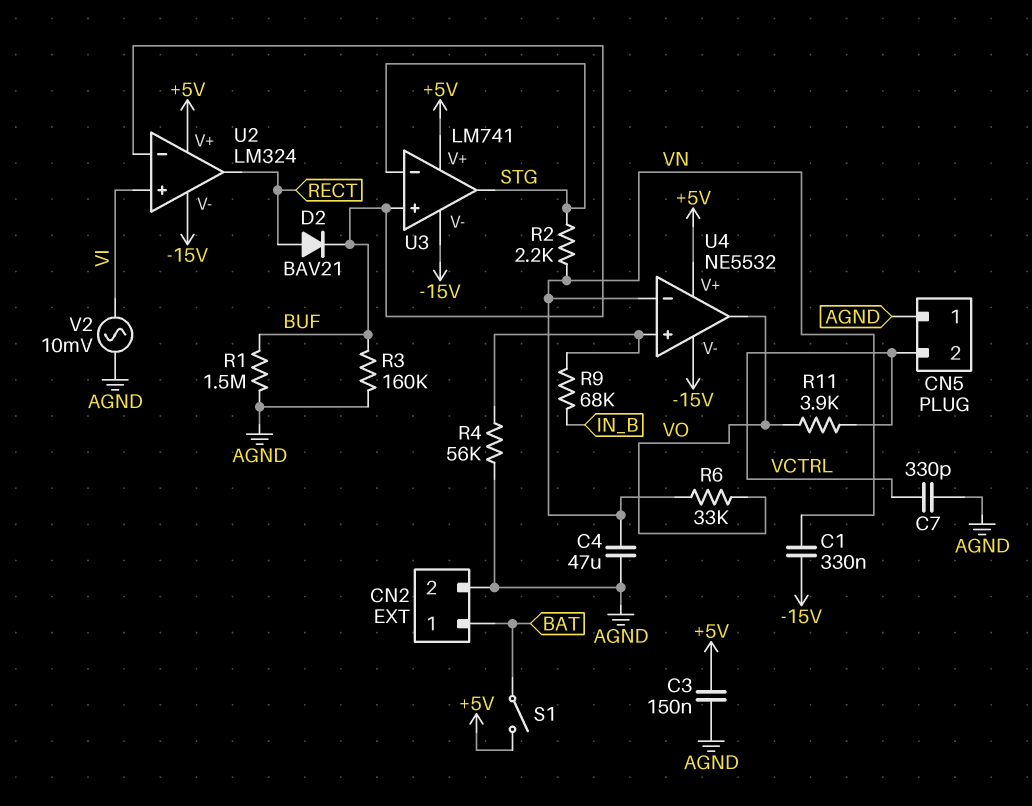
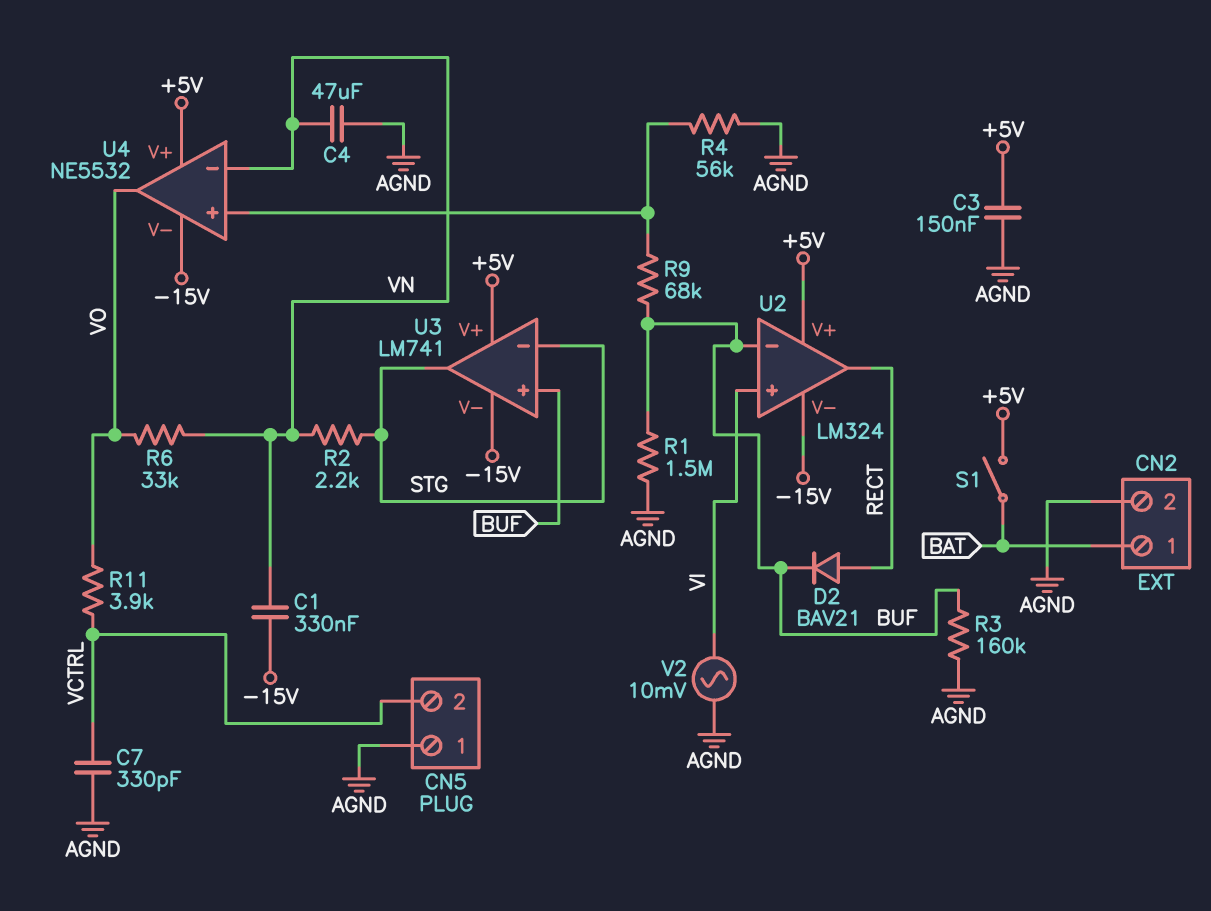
R9: 68k (IN_B, U4/in+) -> 68k (BUF, U4/in+)

